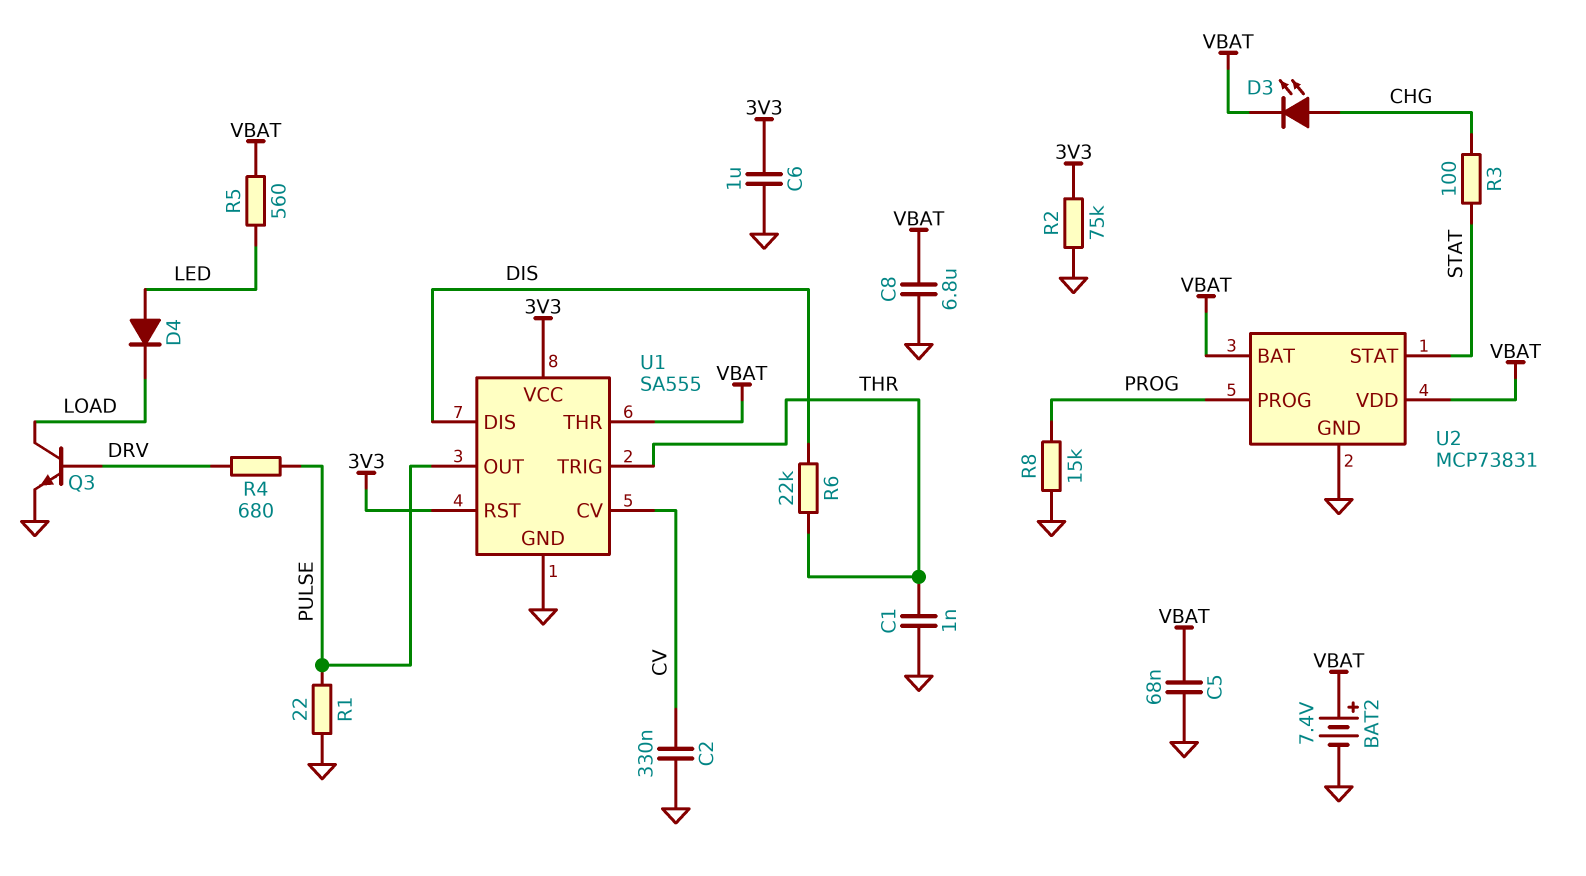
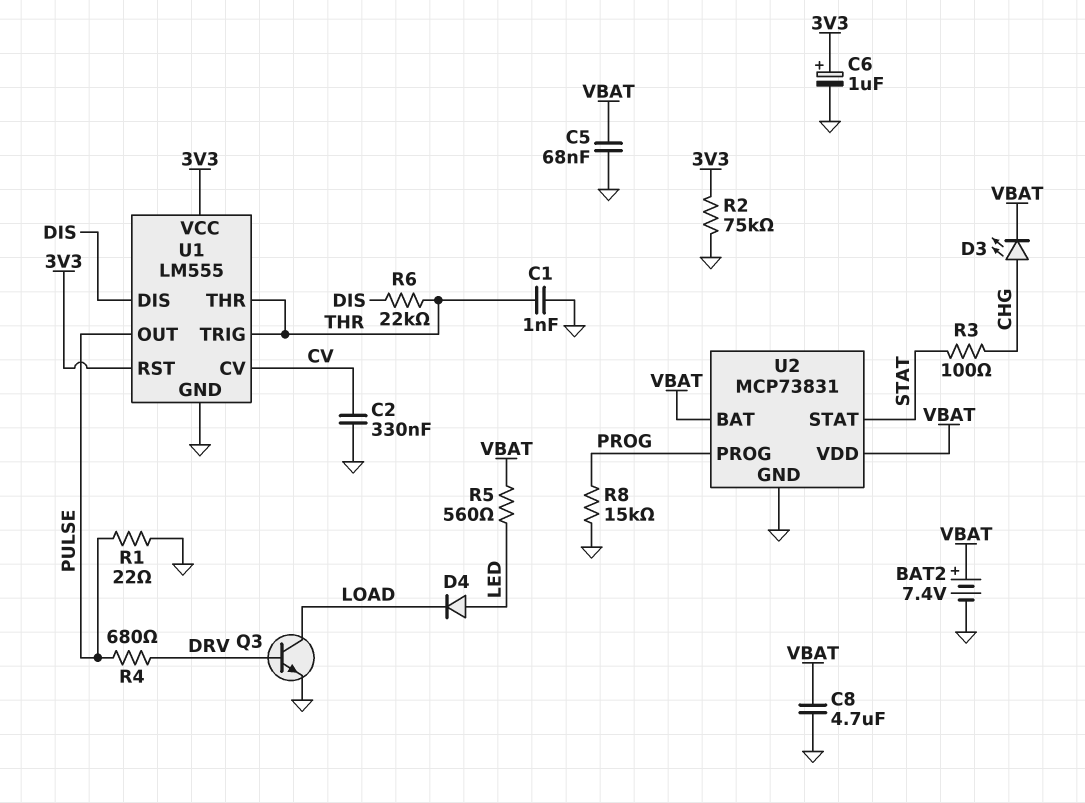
C6: 1uF (3V3, GND) -> 1uF (plus 3V3, minus GND)
C8: 6.8uF (GND, VBAT) -> 4.7uF (GND, VBAT)
U1: SA555 -> LM555
U1 pin THR: VBAT -> THR

